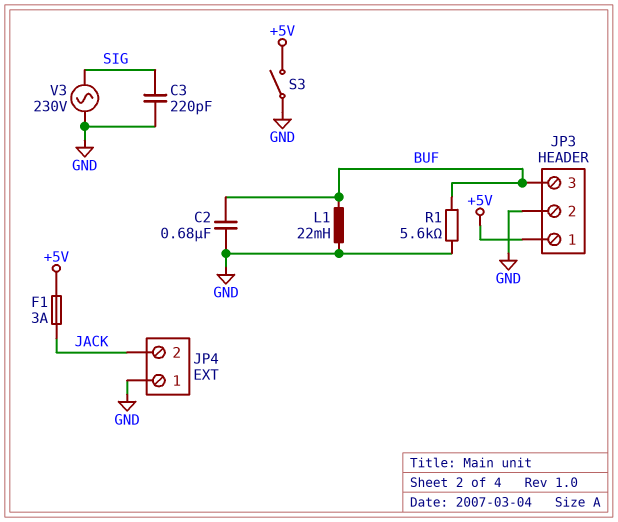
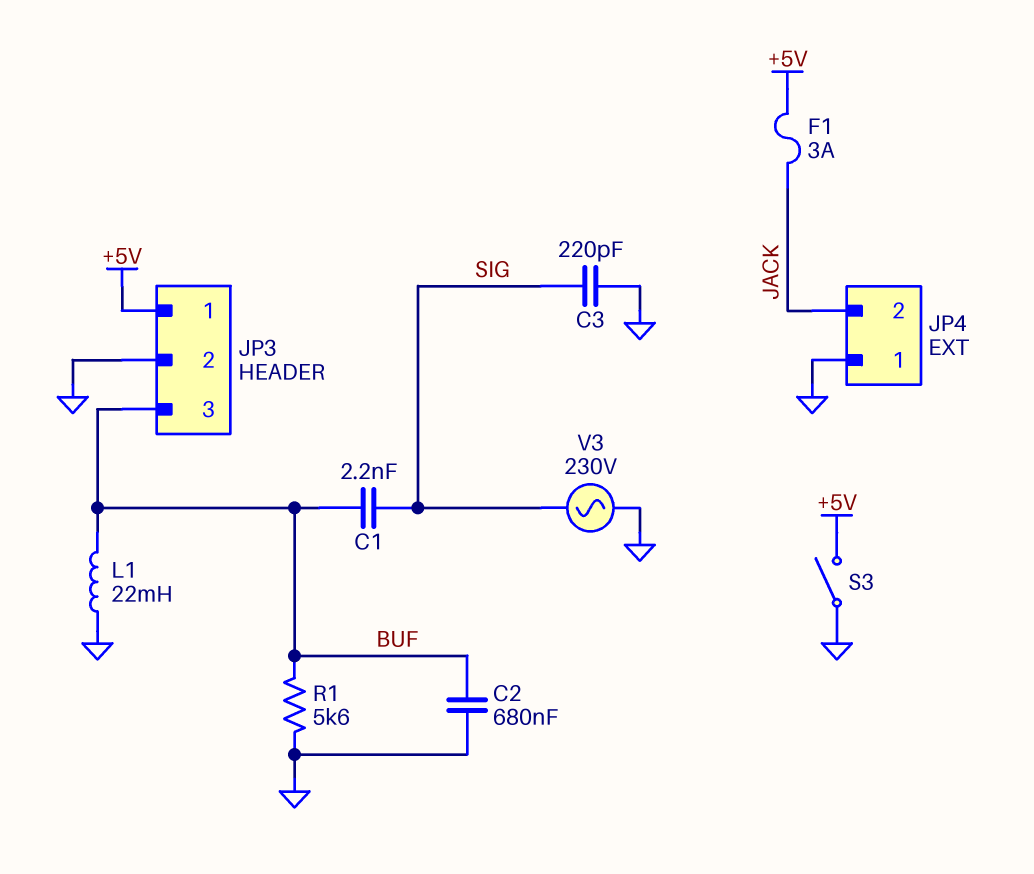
C1: none -> 2.2nF (BUF, SIG)

